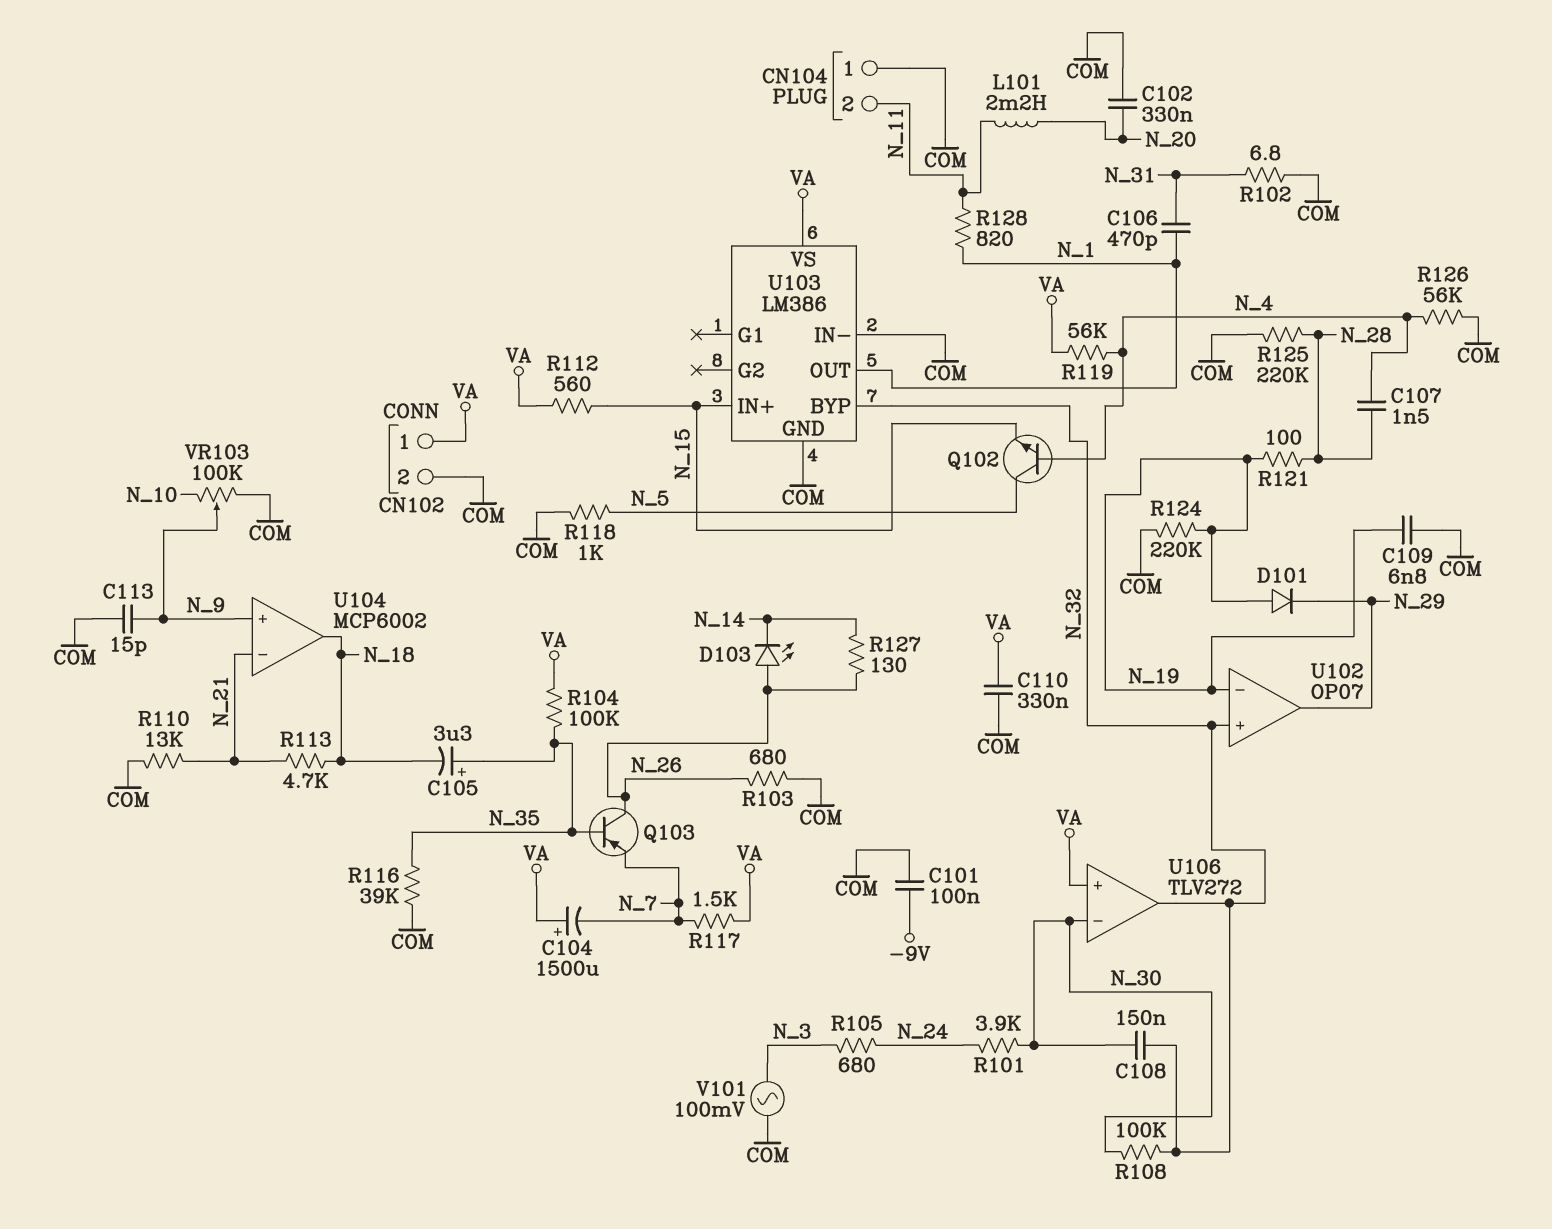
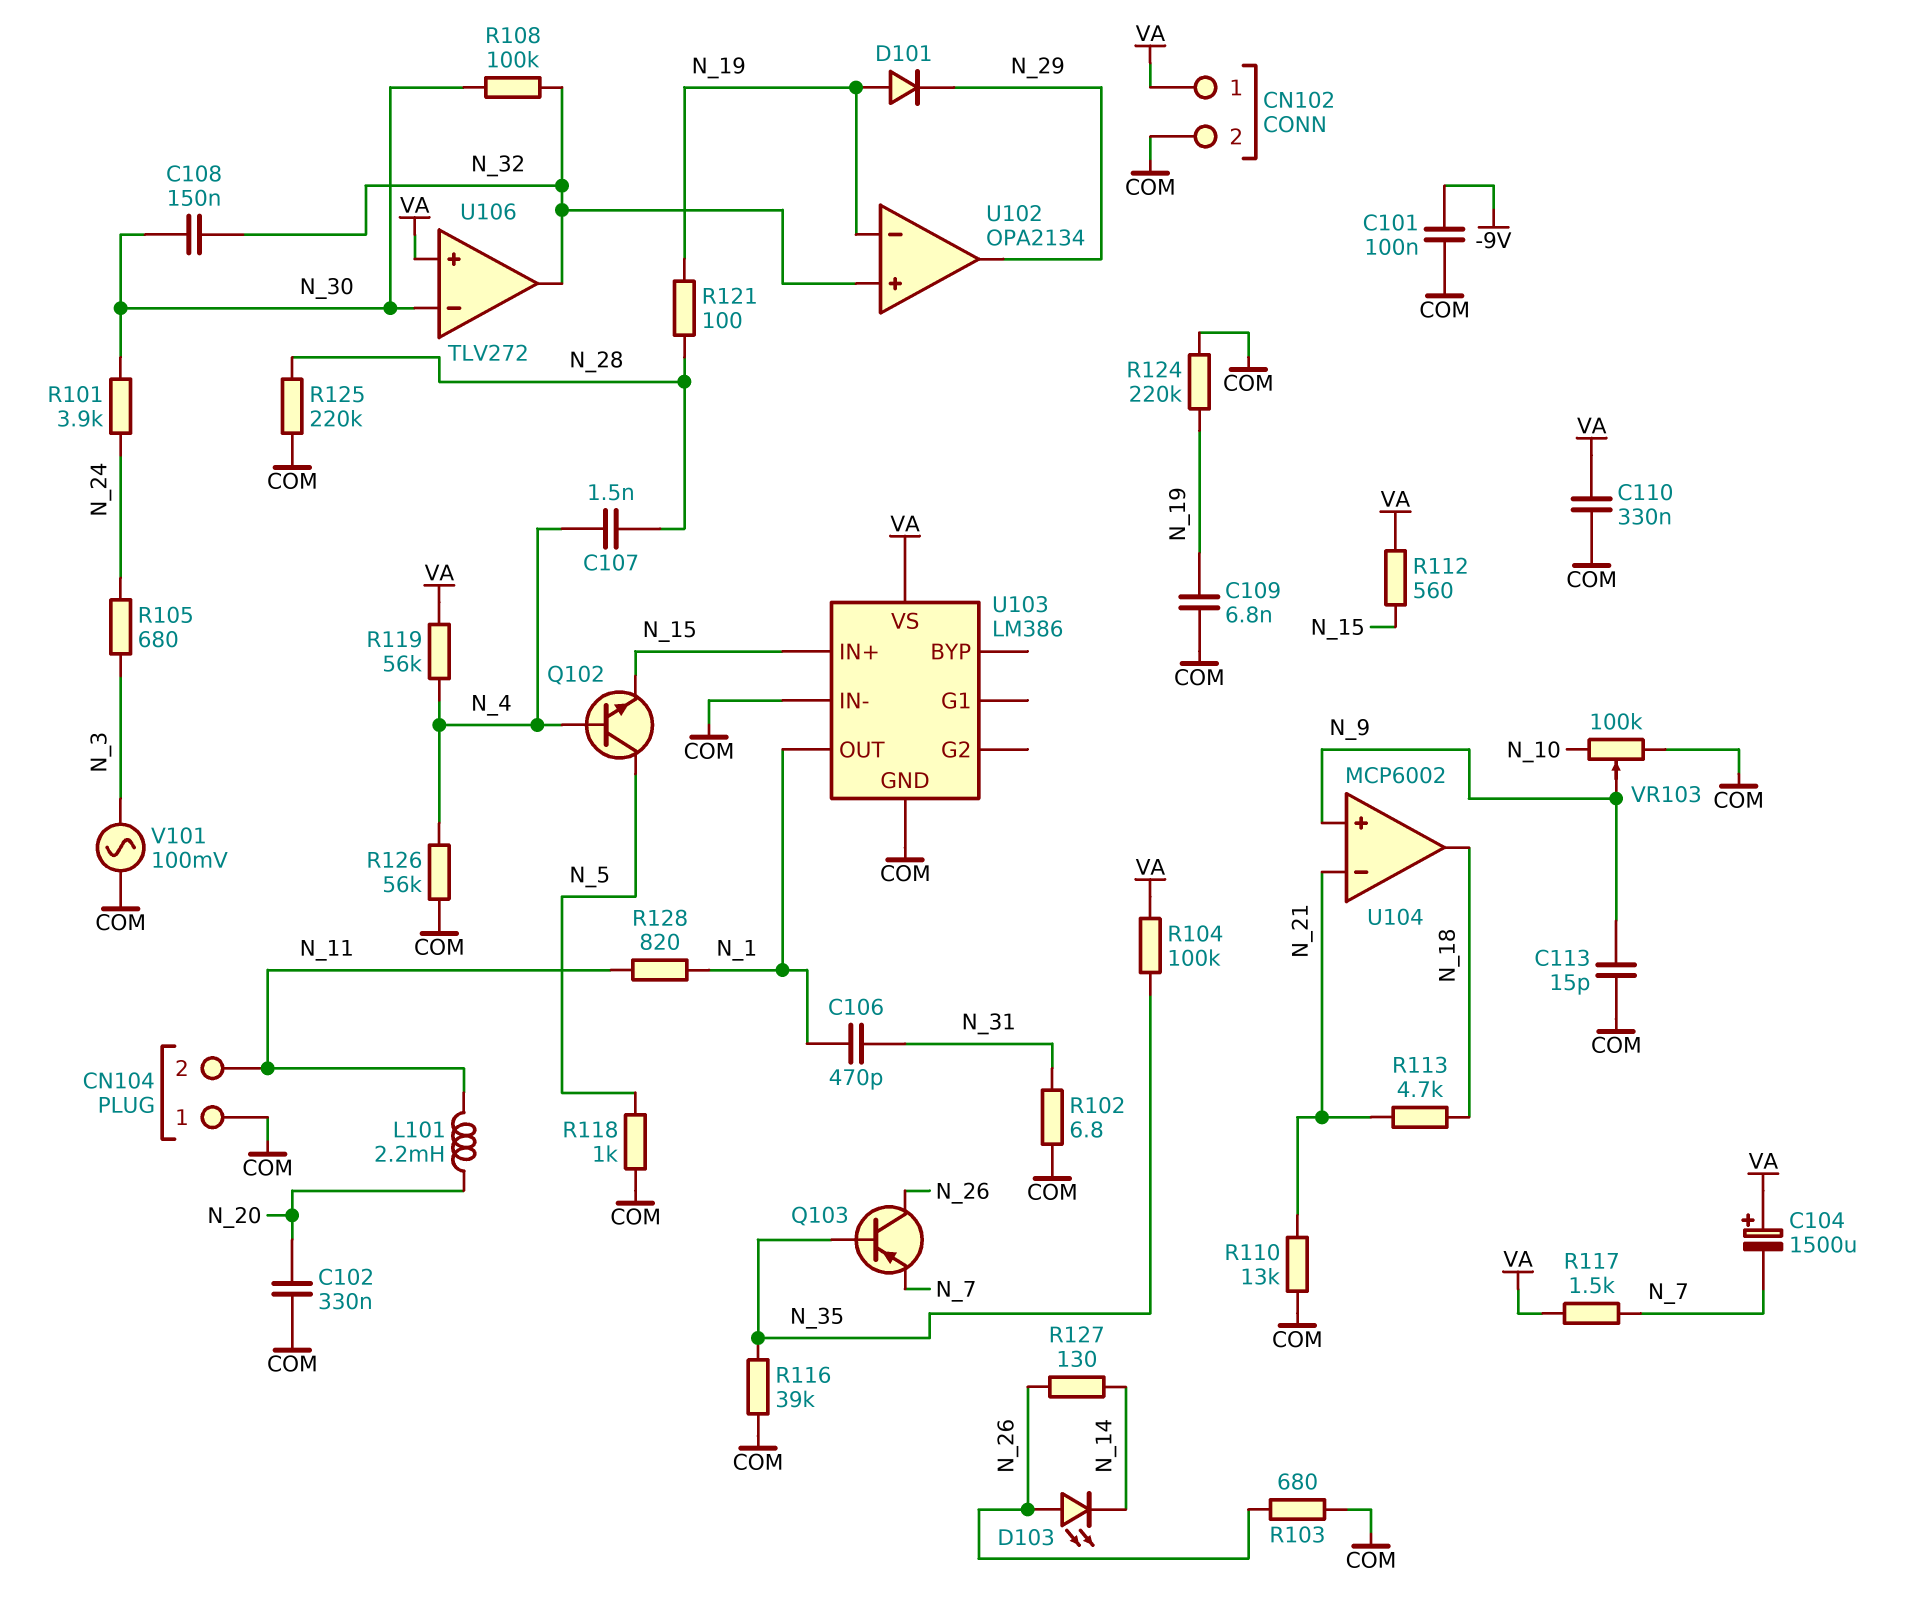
C105: 3.3uF (plus N_35, minus N_18) -> none
U102: OP07 -> OPA2134
U103 pin BYP: N_32 -> none

